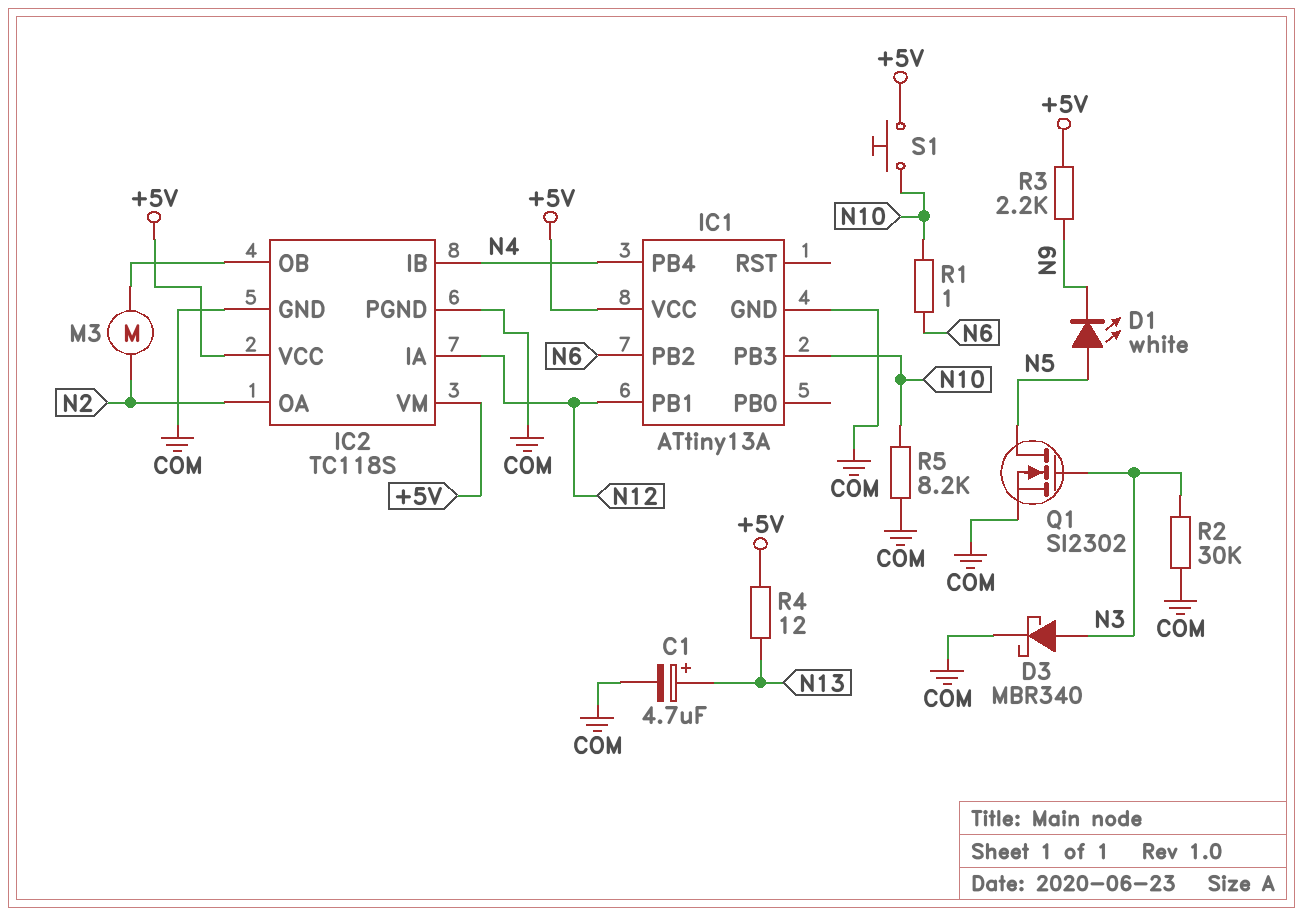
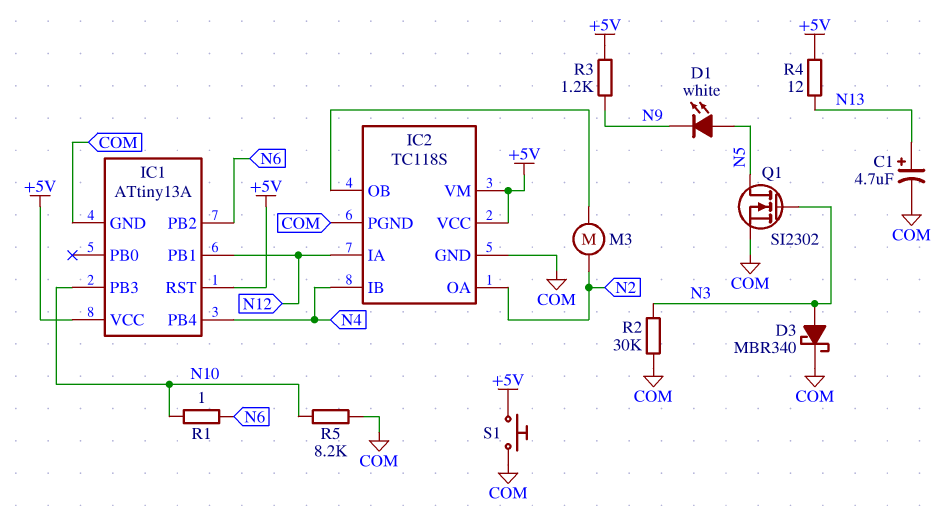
IC1 pin RST: none -> +5V
R3: 2.2k (+5V, N9) -> 1.2k (+5V, N9)
S1: button (+5V, N10) -> button (+5V, COM)

